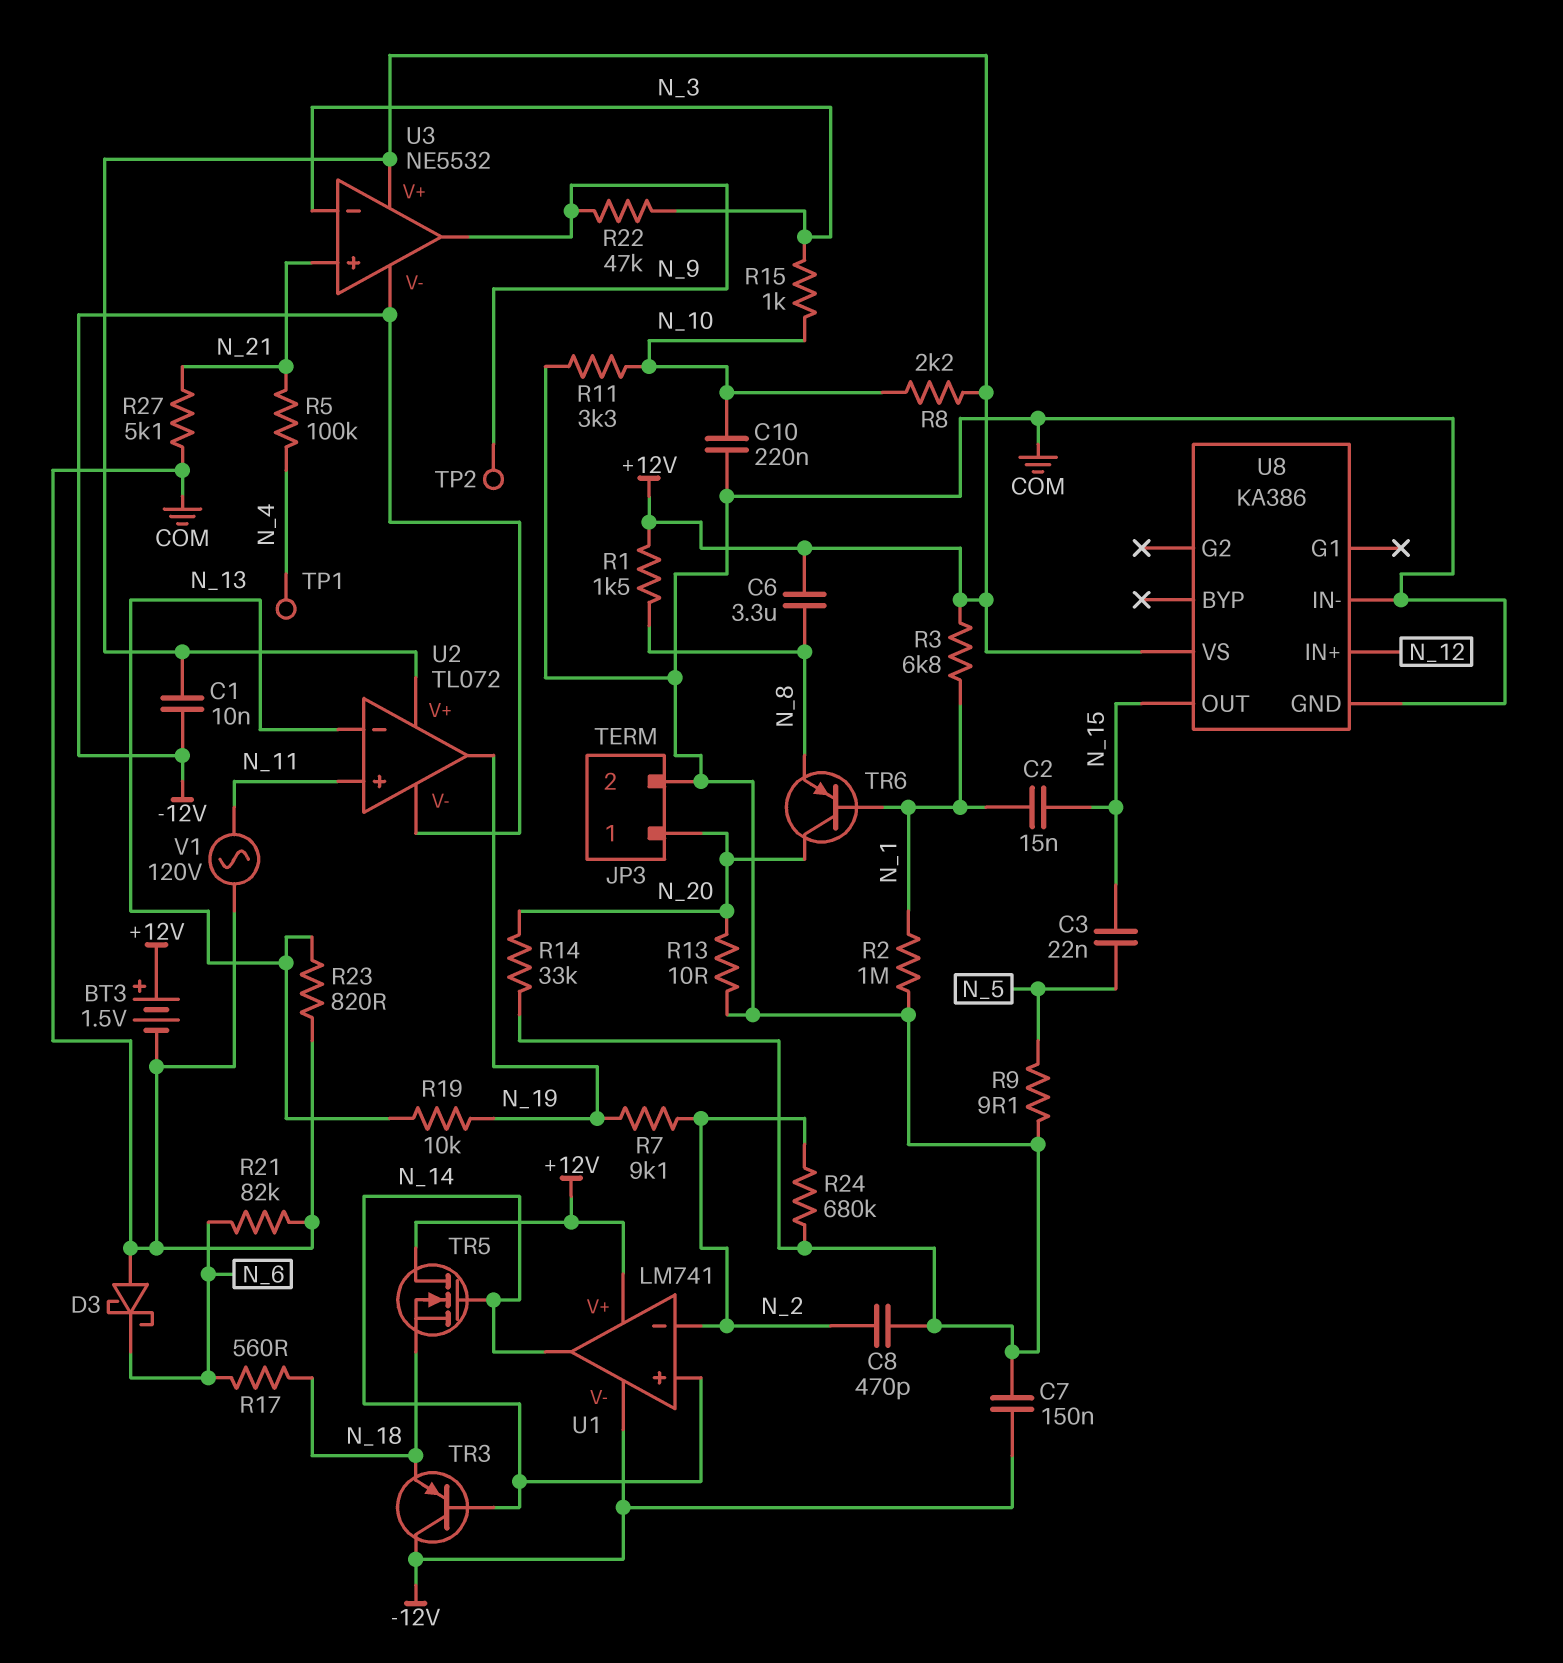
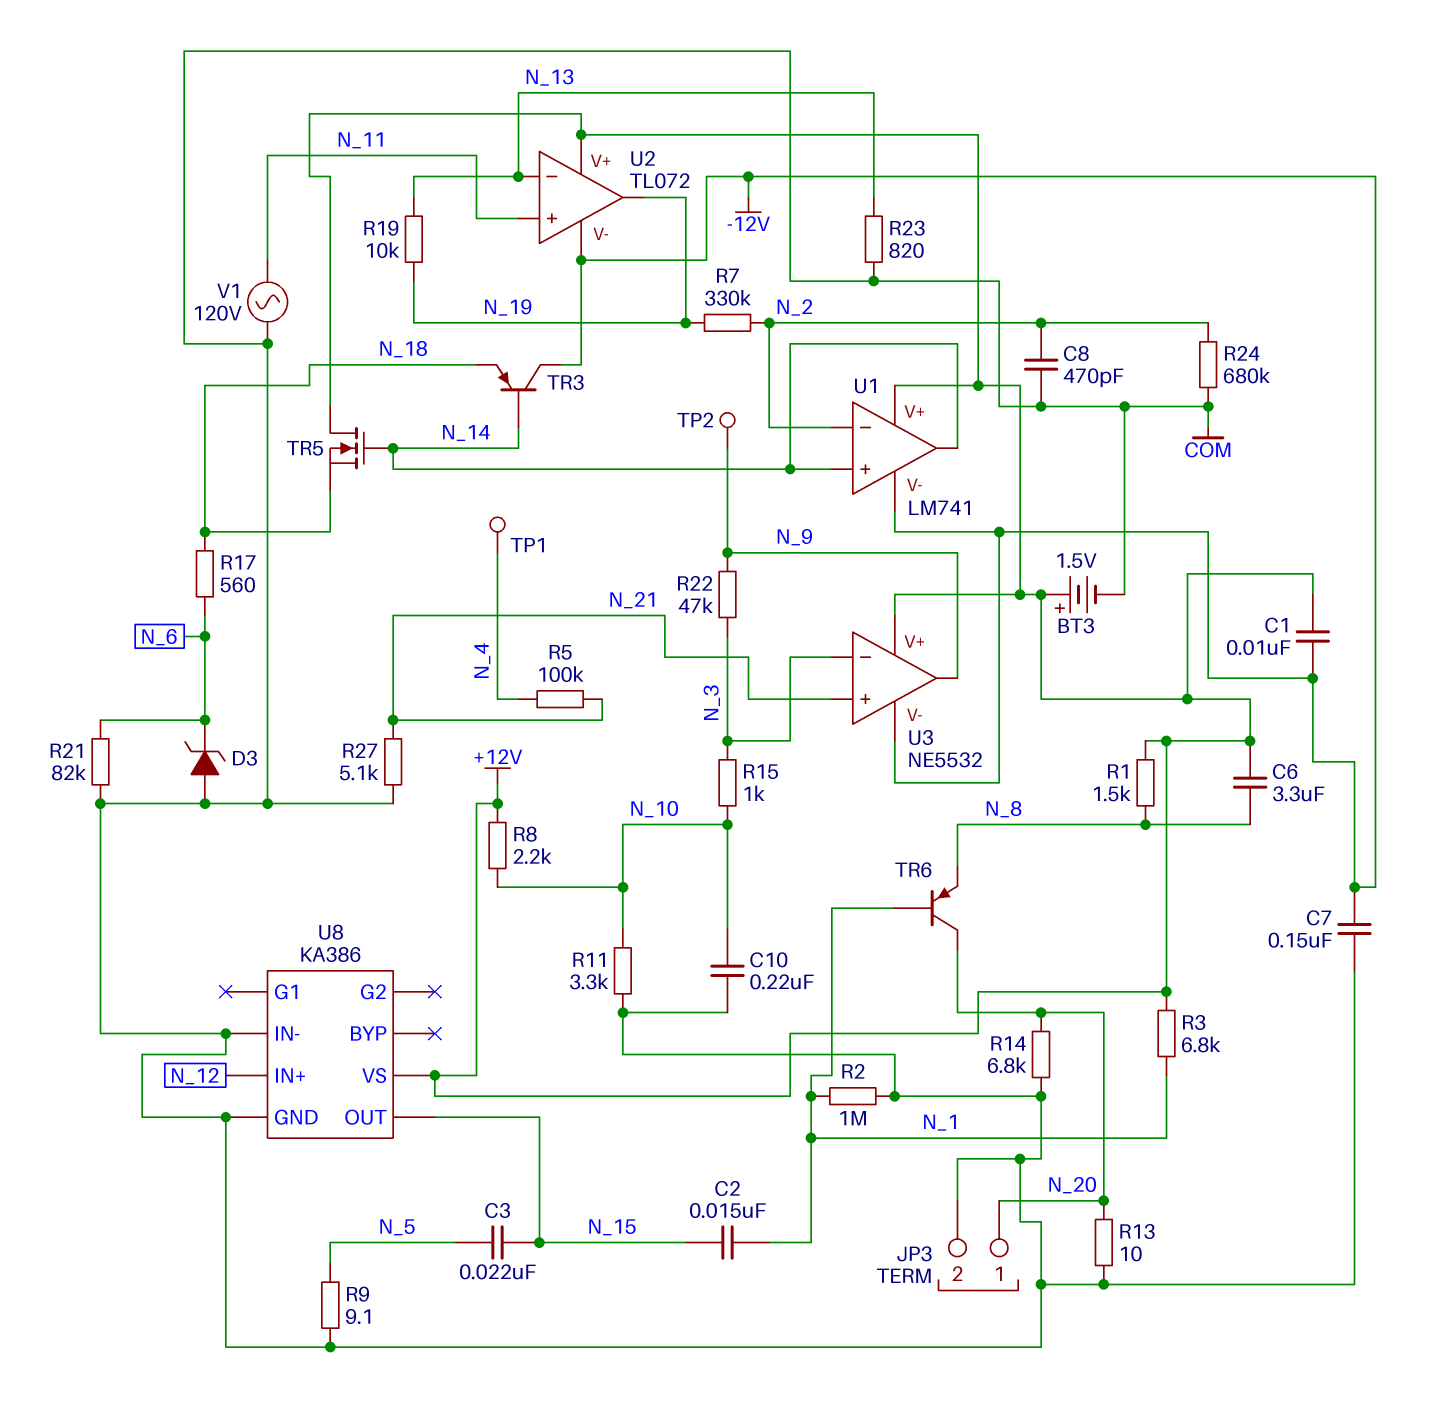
D3: schottky (A COM, K N_6) -> zener (A COM, K N_6)
R7: 9.1k (N_2, N_19) -> 330k (N_2, N_19)
R14: 33k (COM, N_20) -> 6.8k (COM, N_20)

